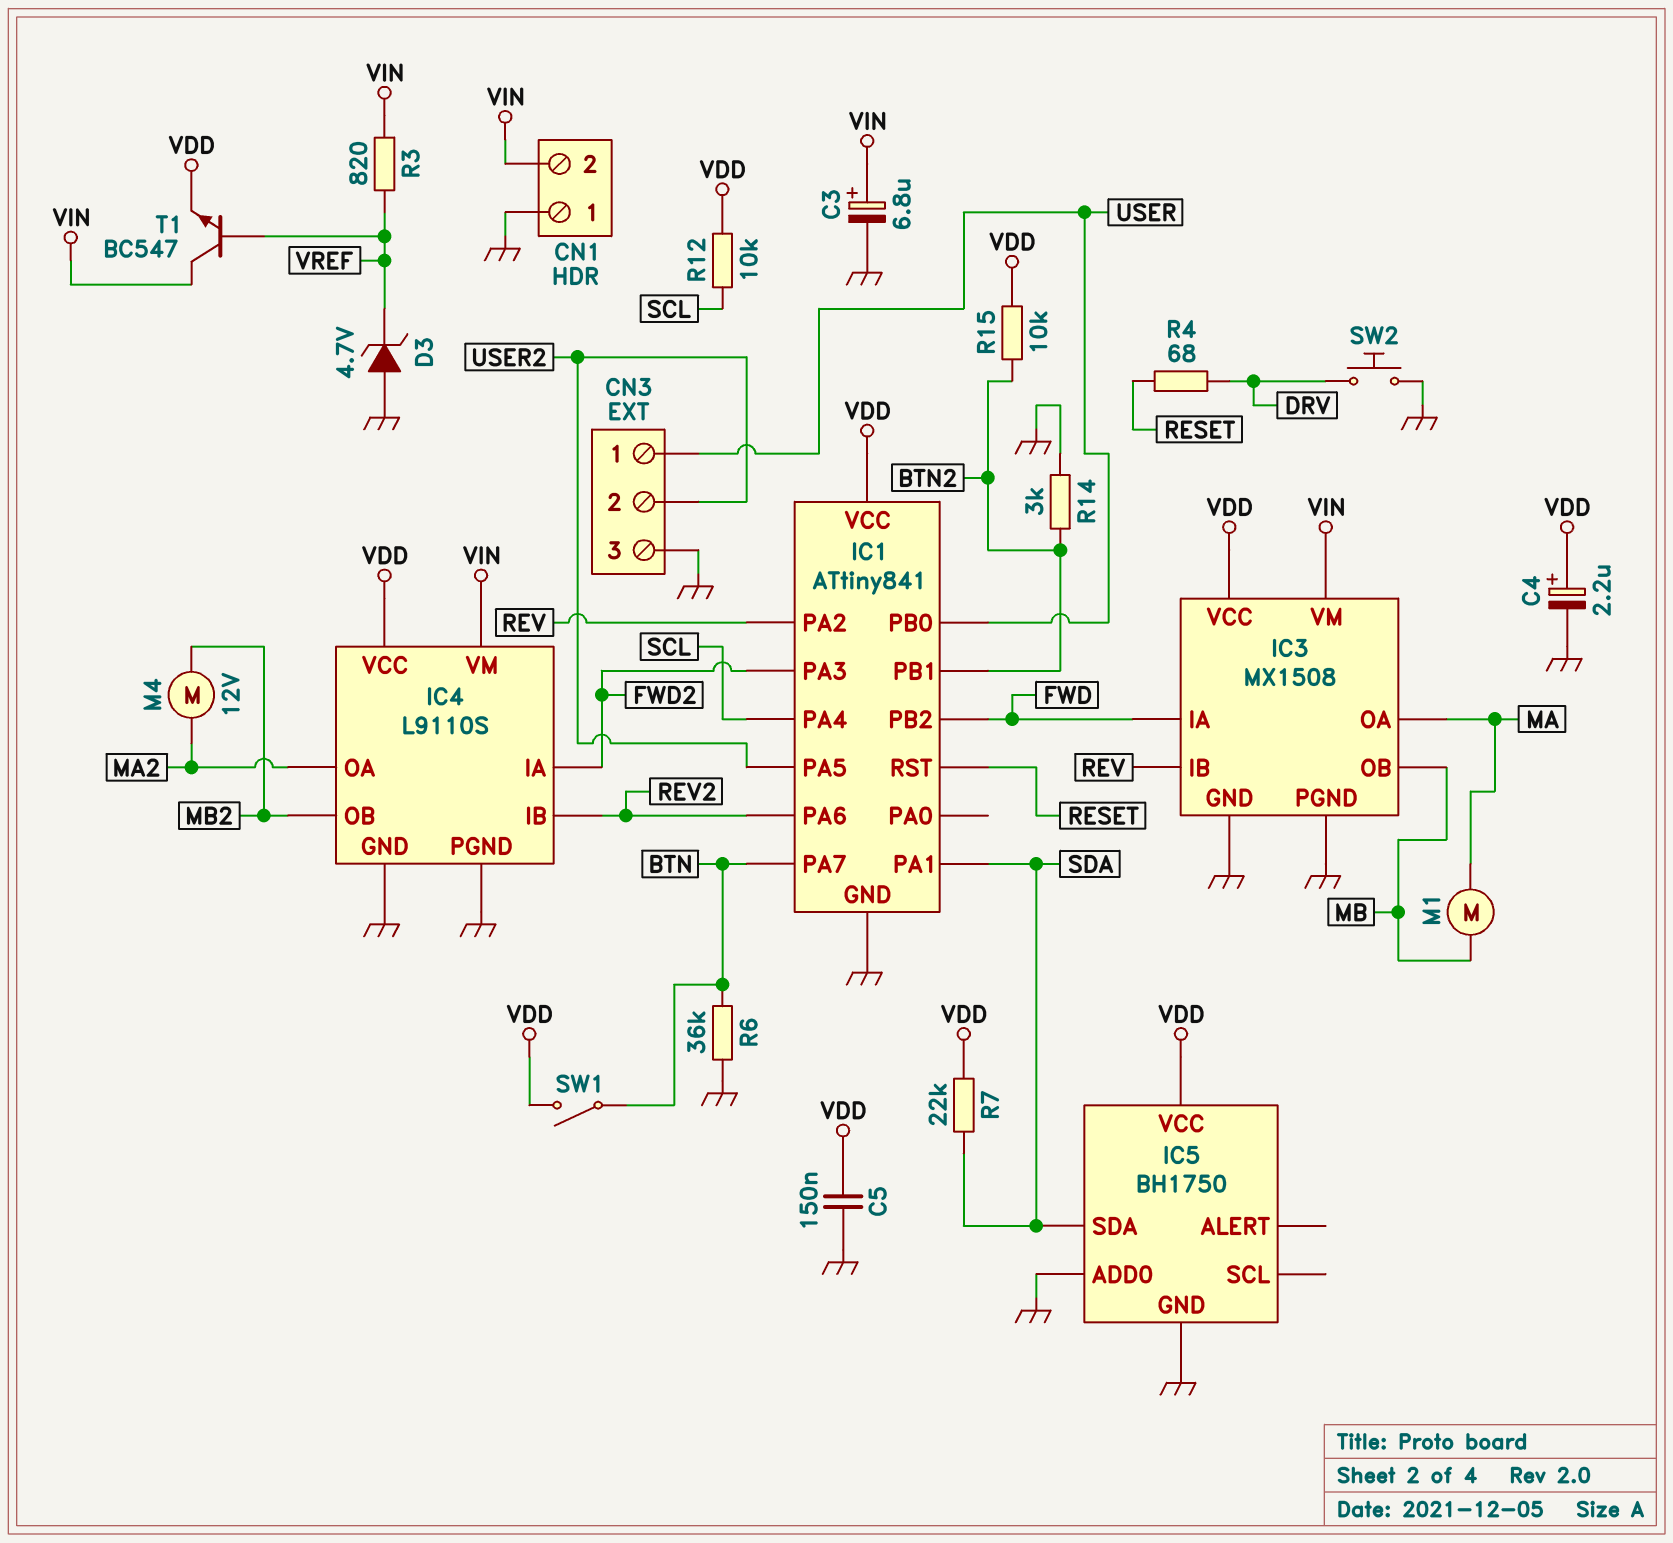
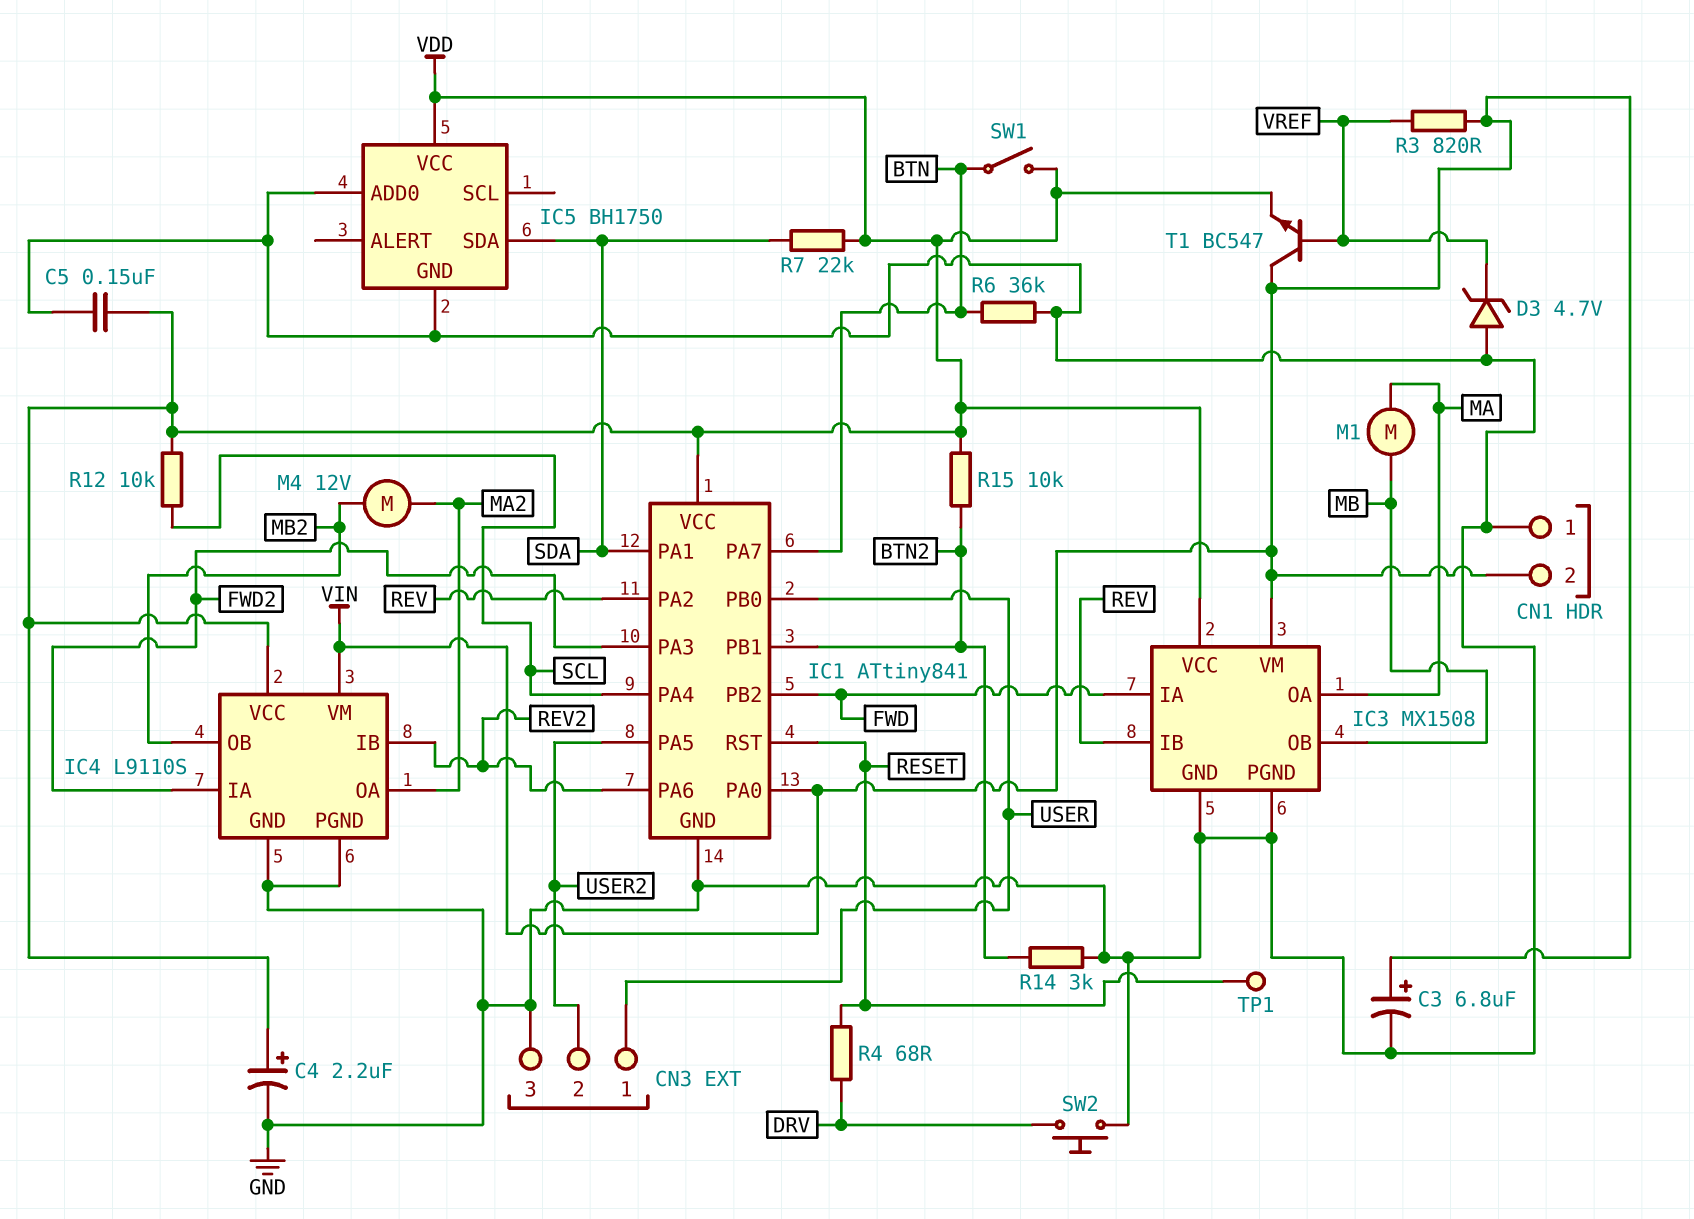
IC1 pin PA0: none -> VIN
TP1: none -> test point (RESET)

